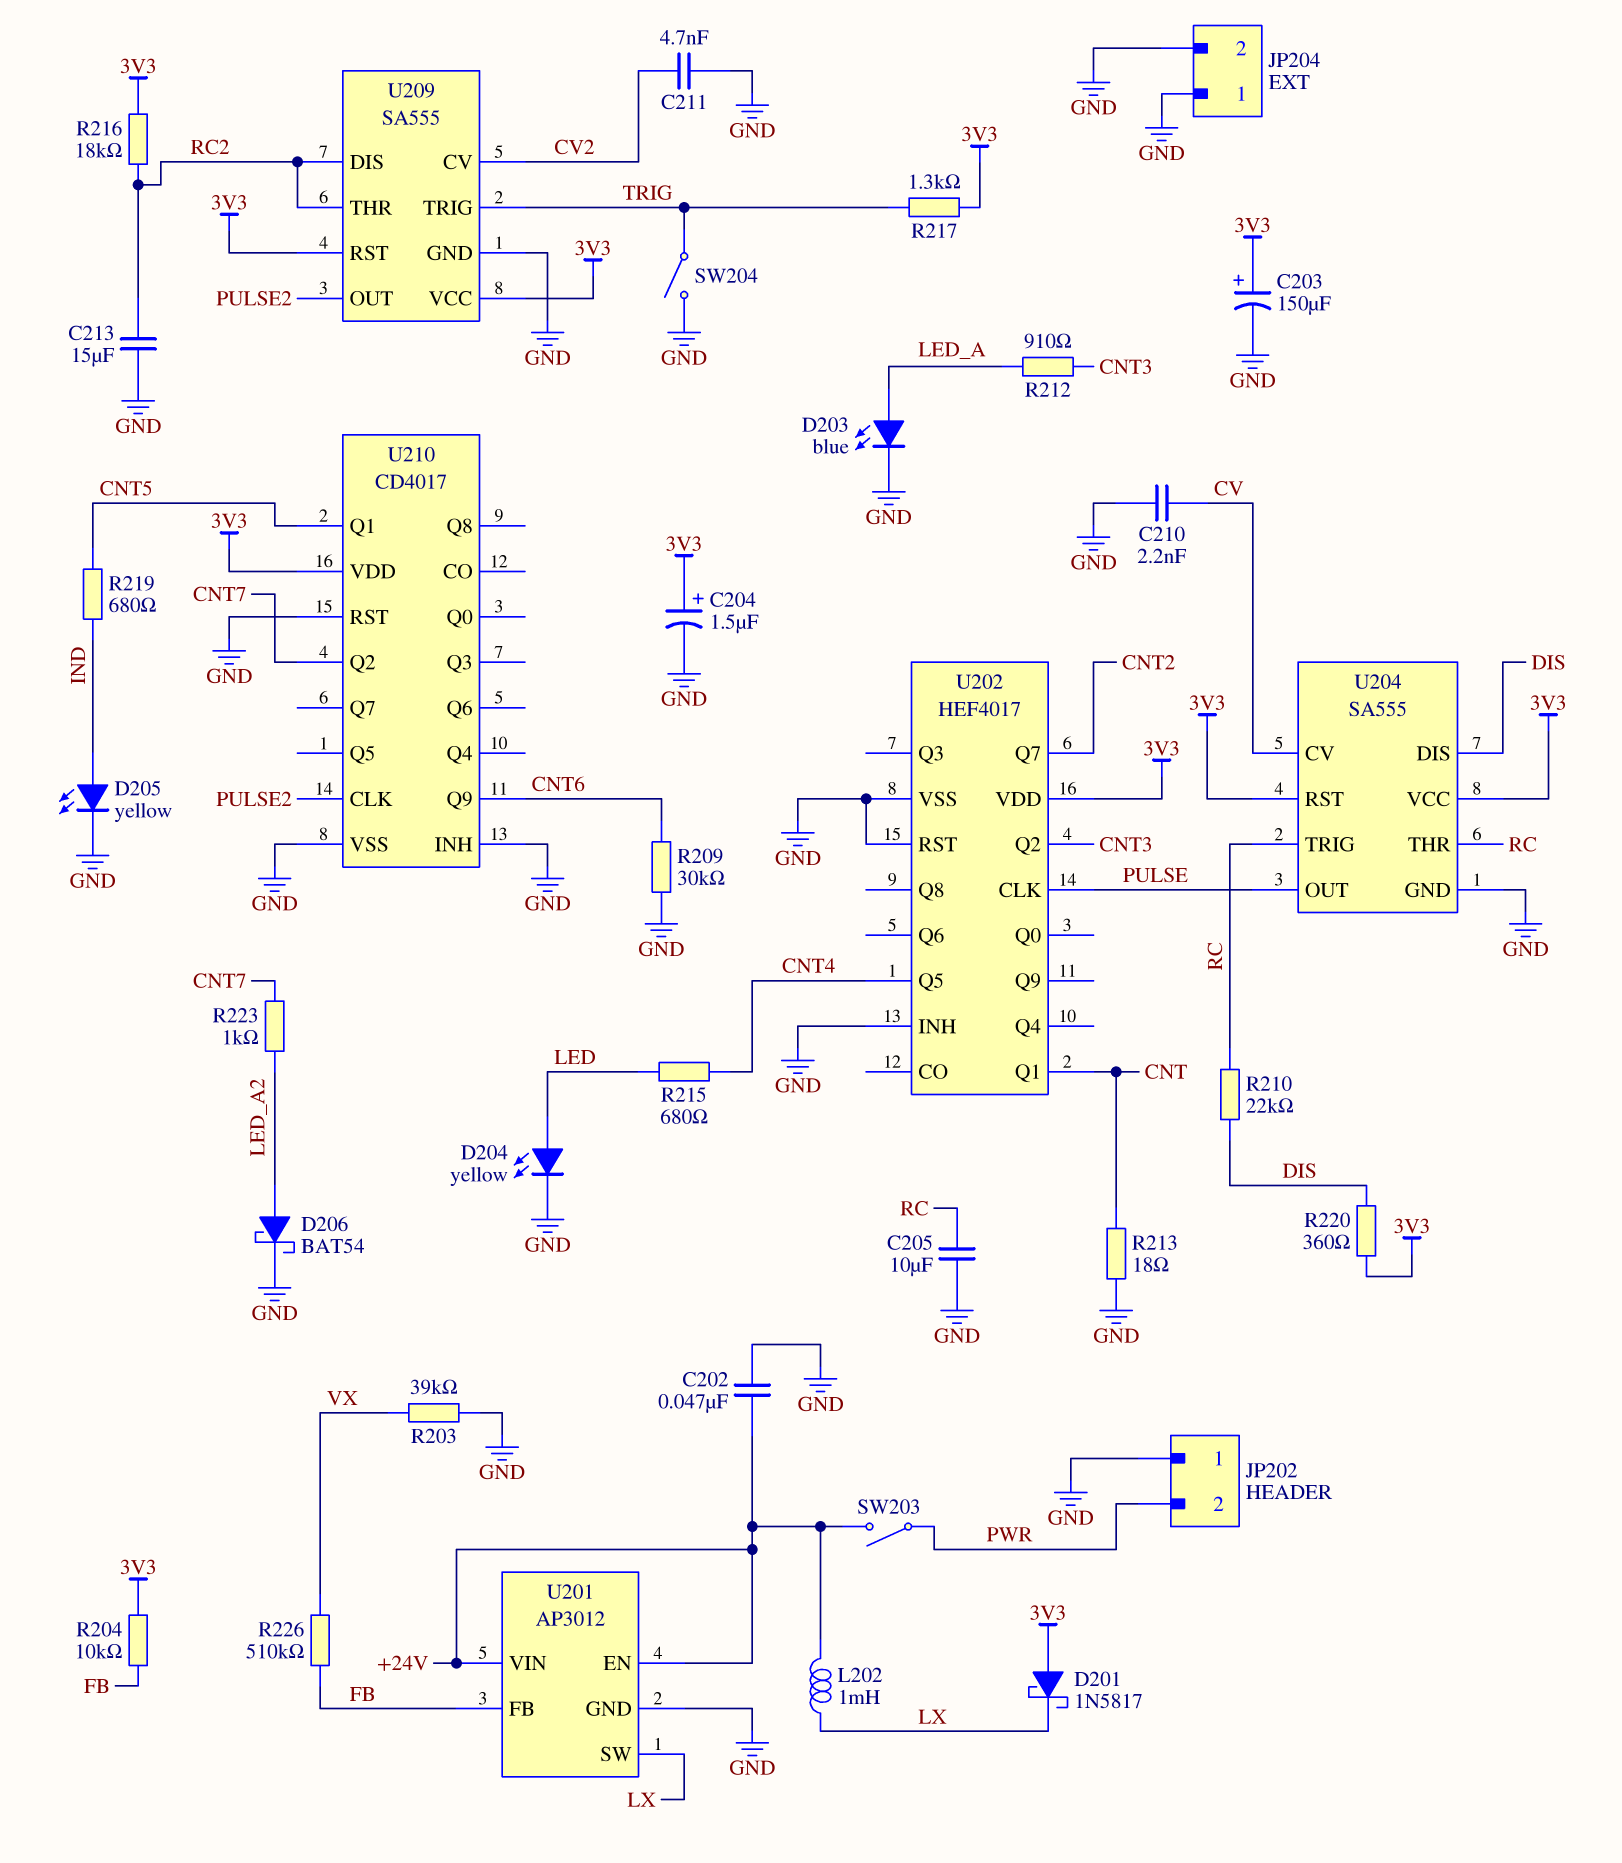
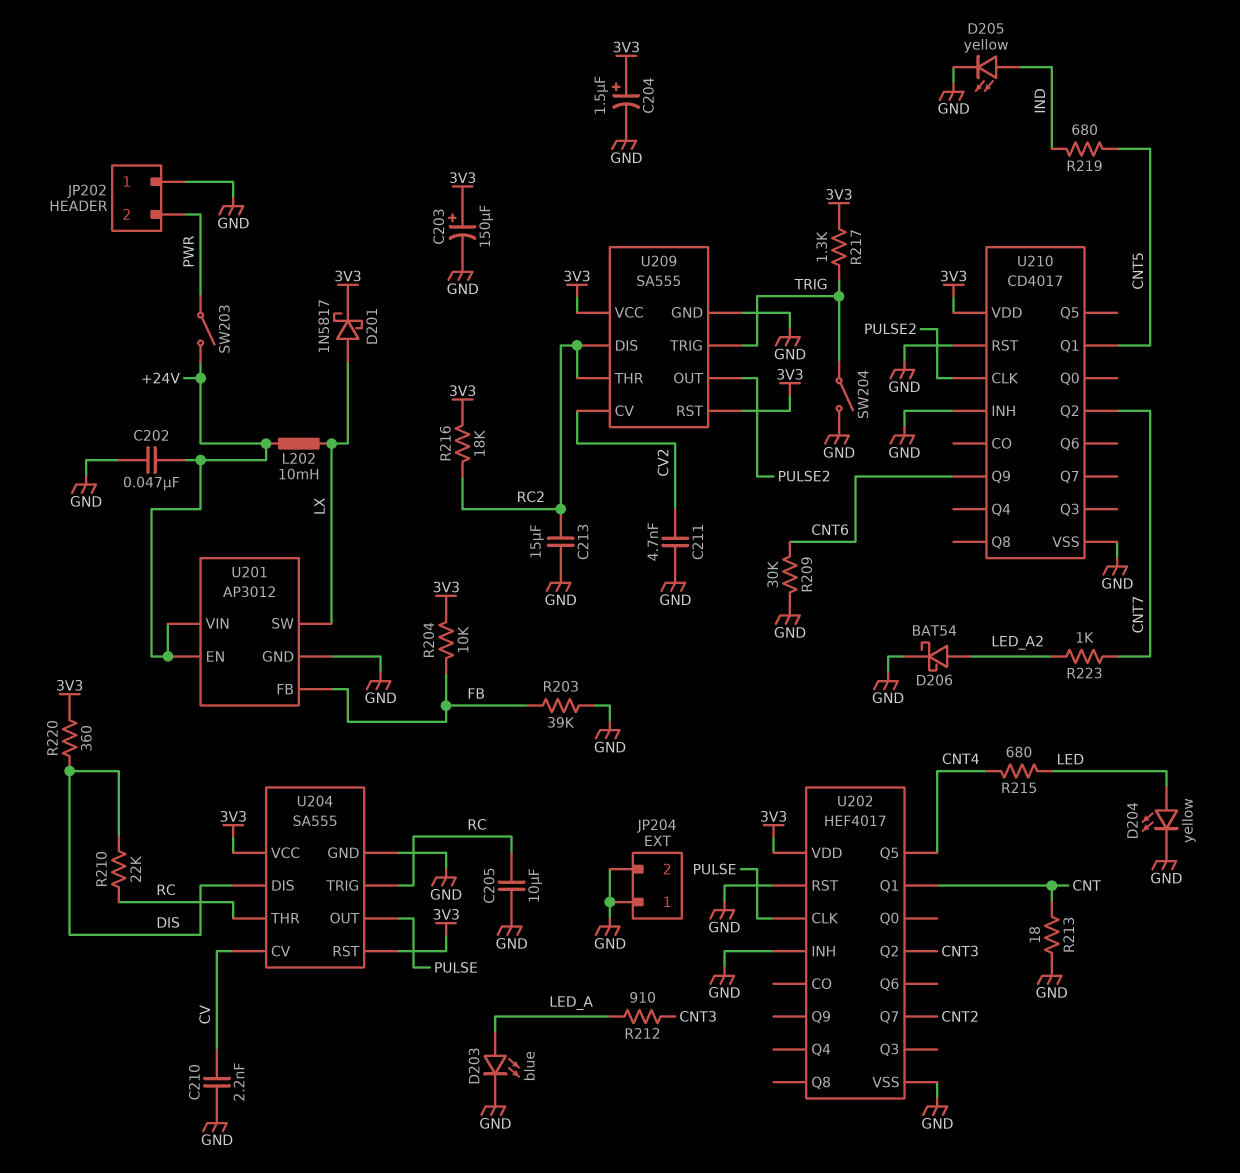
D201: schottky 1N5817 (A 3V3, K LX) -> schottky 1N5817 (A LX, K 3V3)
L202: 1mH (+24V, LX) -> 10mH (+24V, LX)
R203: 39k (GND, VX) -> 39k (FB, GND)
R226: 510k (FB, VX) -> none

